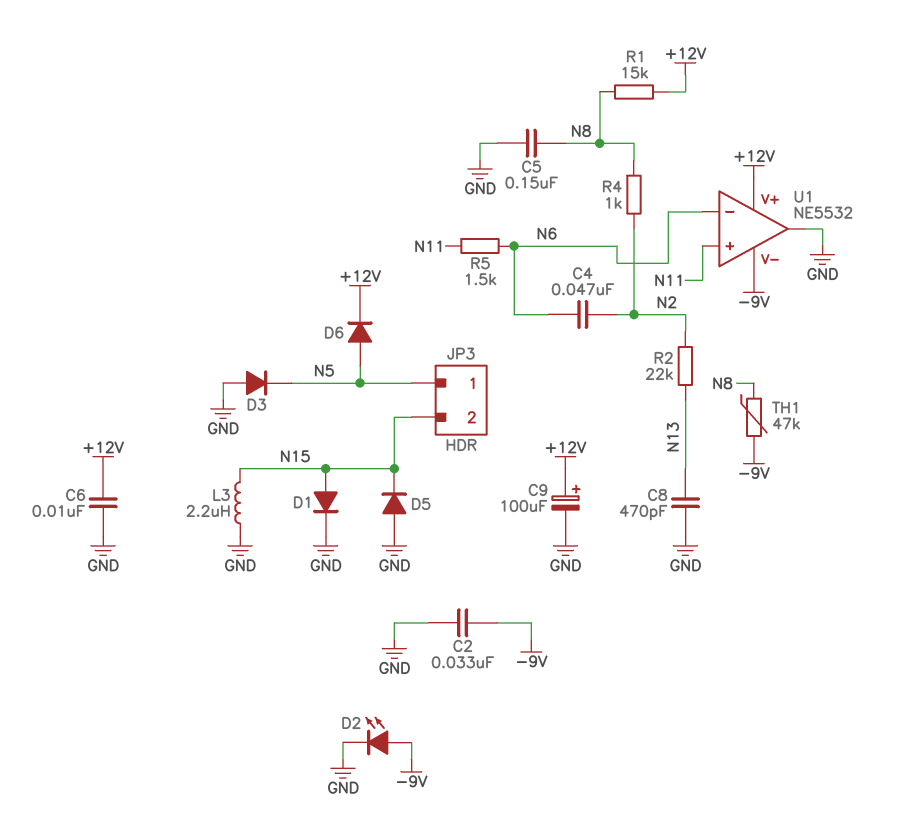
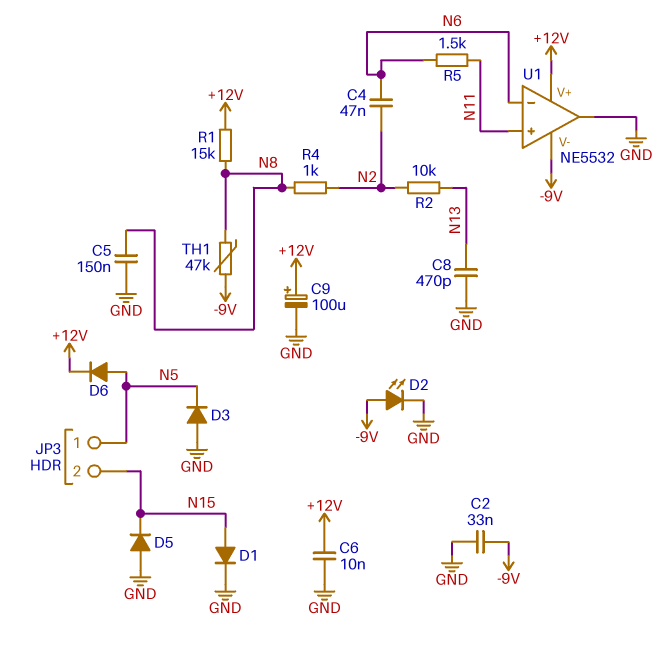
L3: 2.2uH (GND, N15) -> none
R2: 22k (N2, N13) -> 10k (N2, N13)

